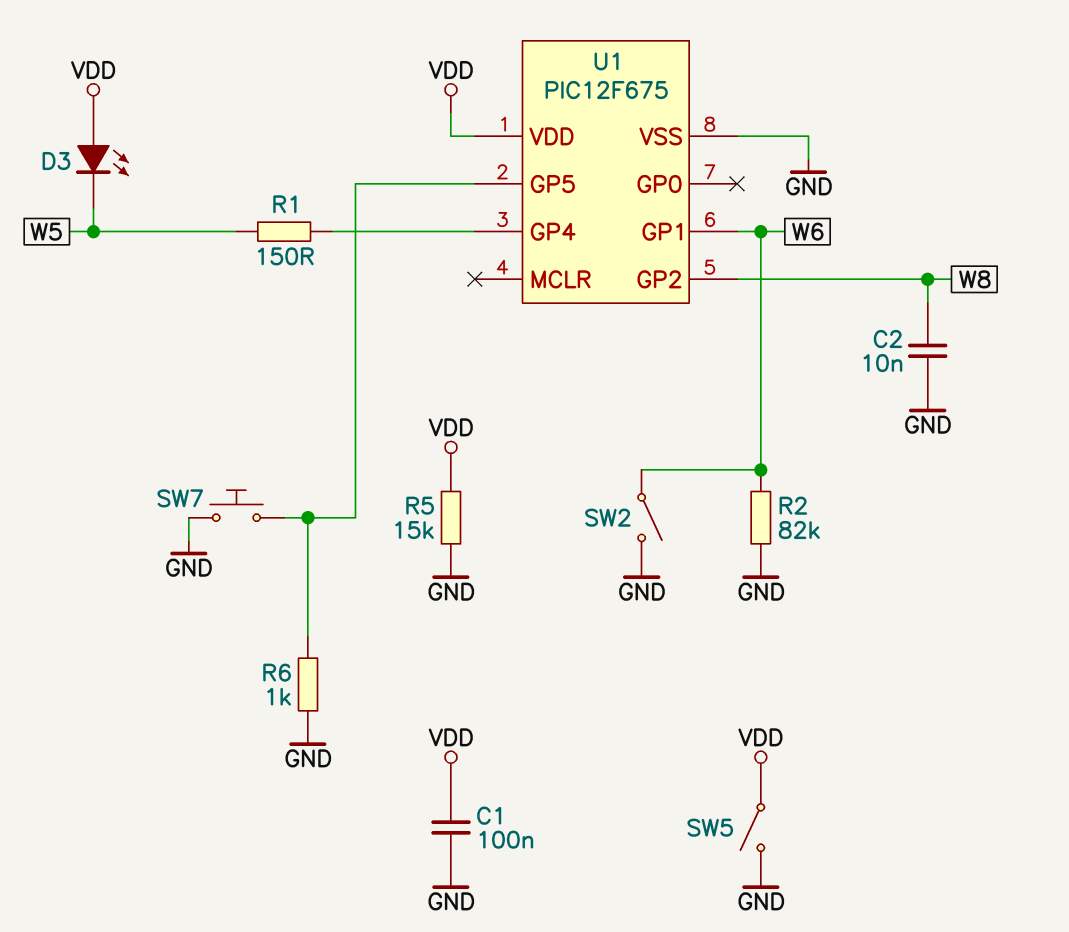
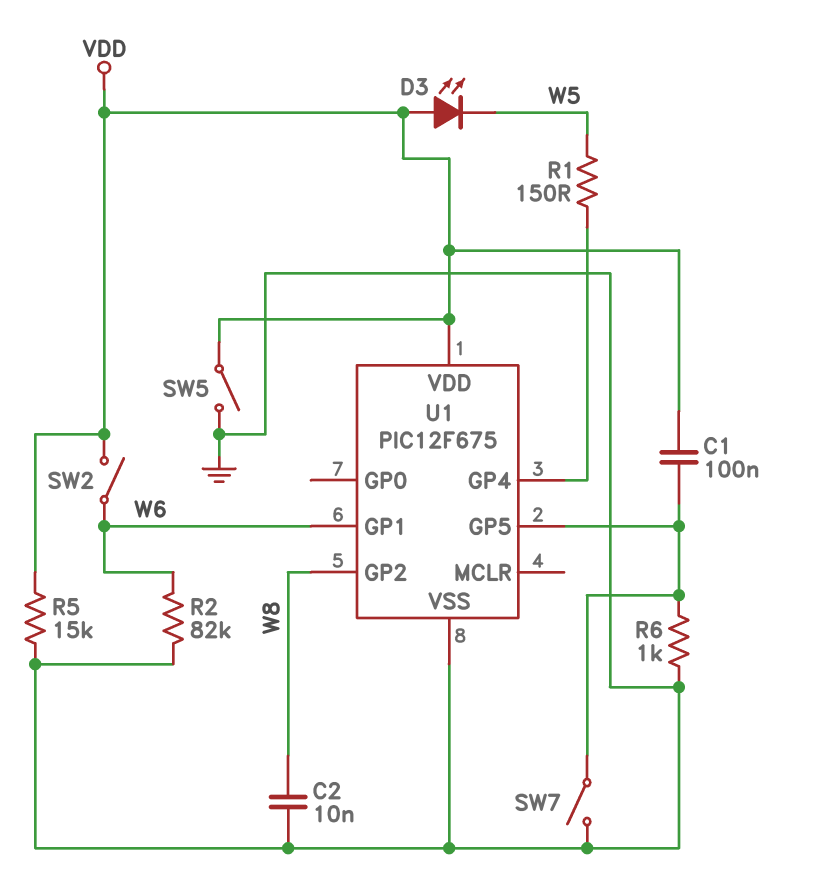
C1: 100nF (GND, VDD) -> 100nF (U1/GP5, VDD)
SW2: switch (GND, W6) -> switch (VDD, W6)
SW7: button (GND, U1/GP5) -> switch (GND, U1/GP5)

